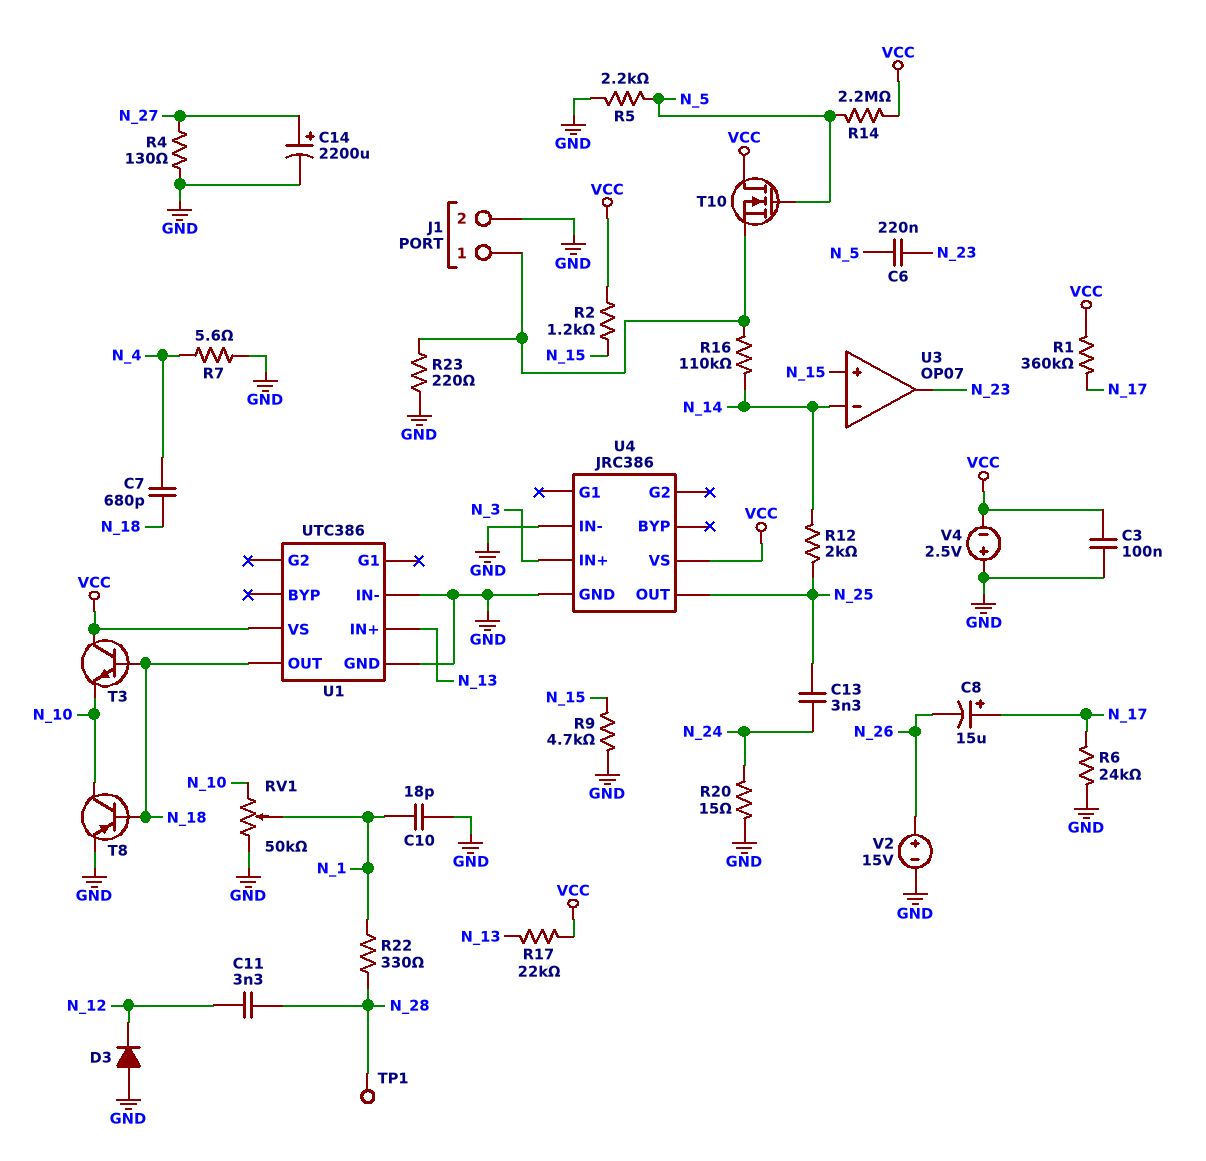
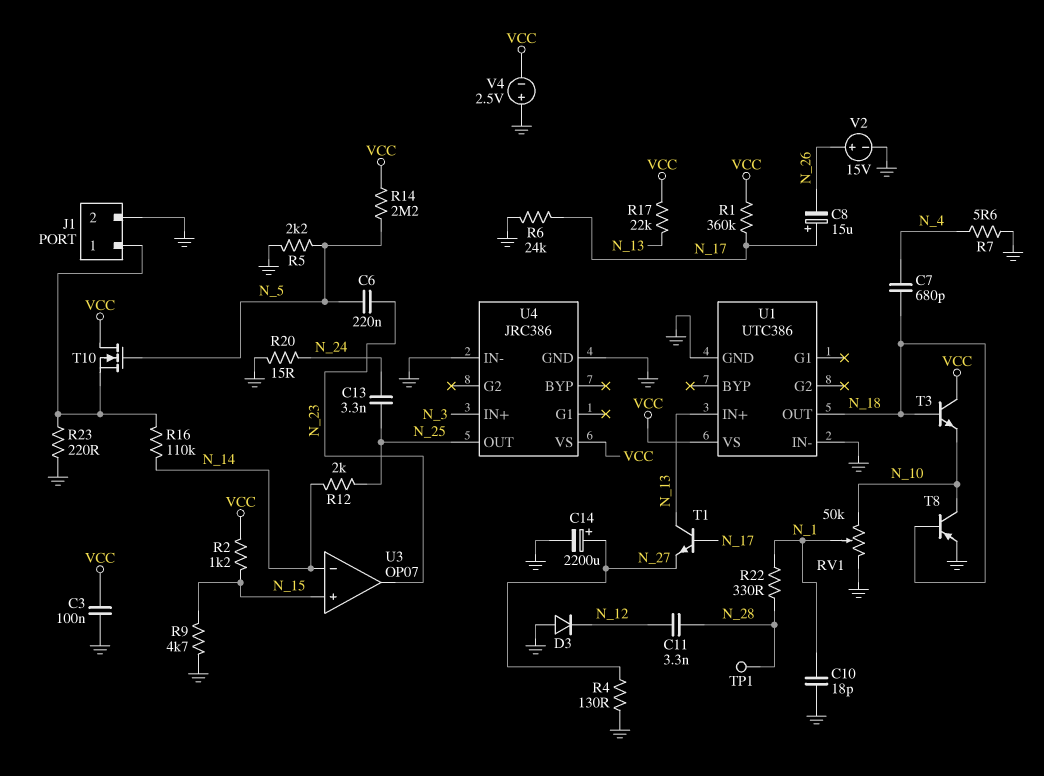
T1: none -> NPN (B N_17, C N_13, E N_27)

